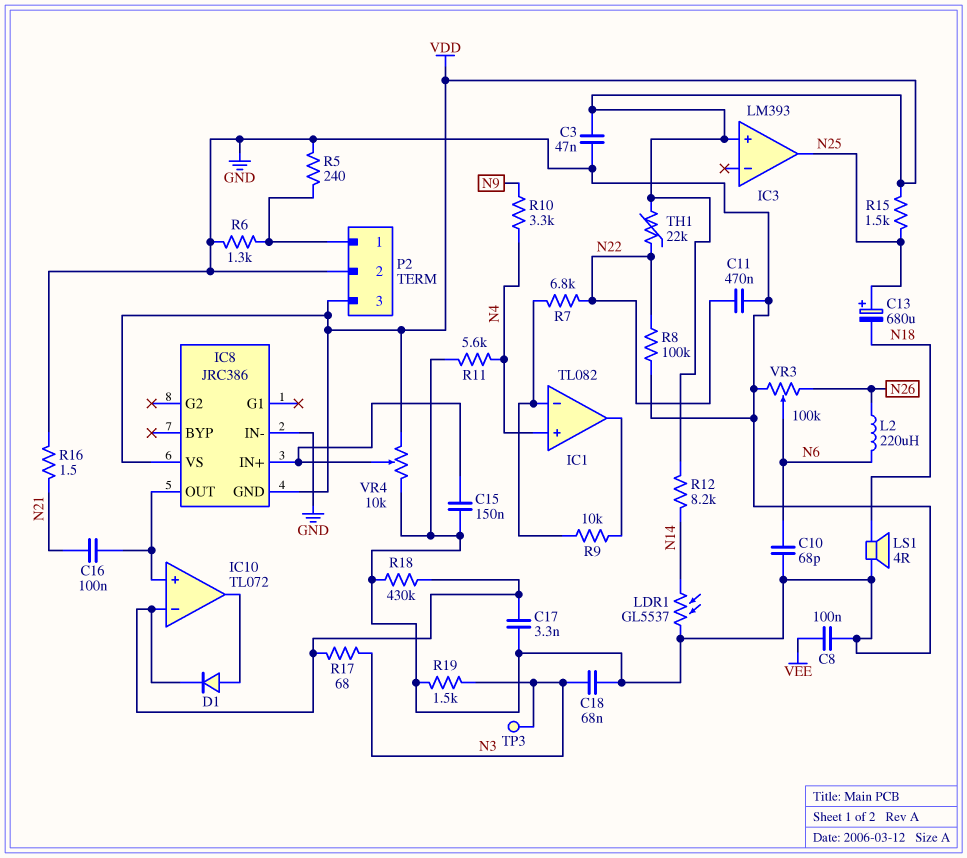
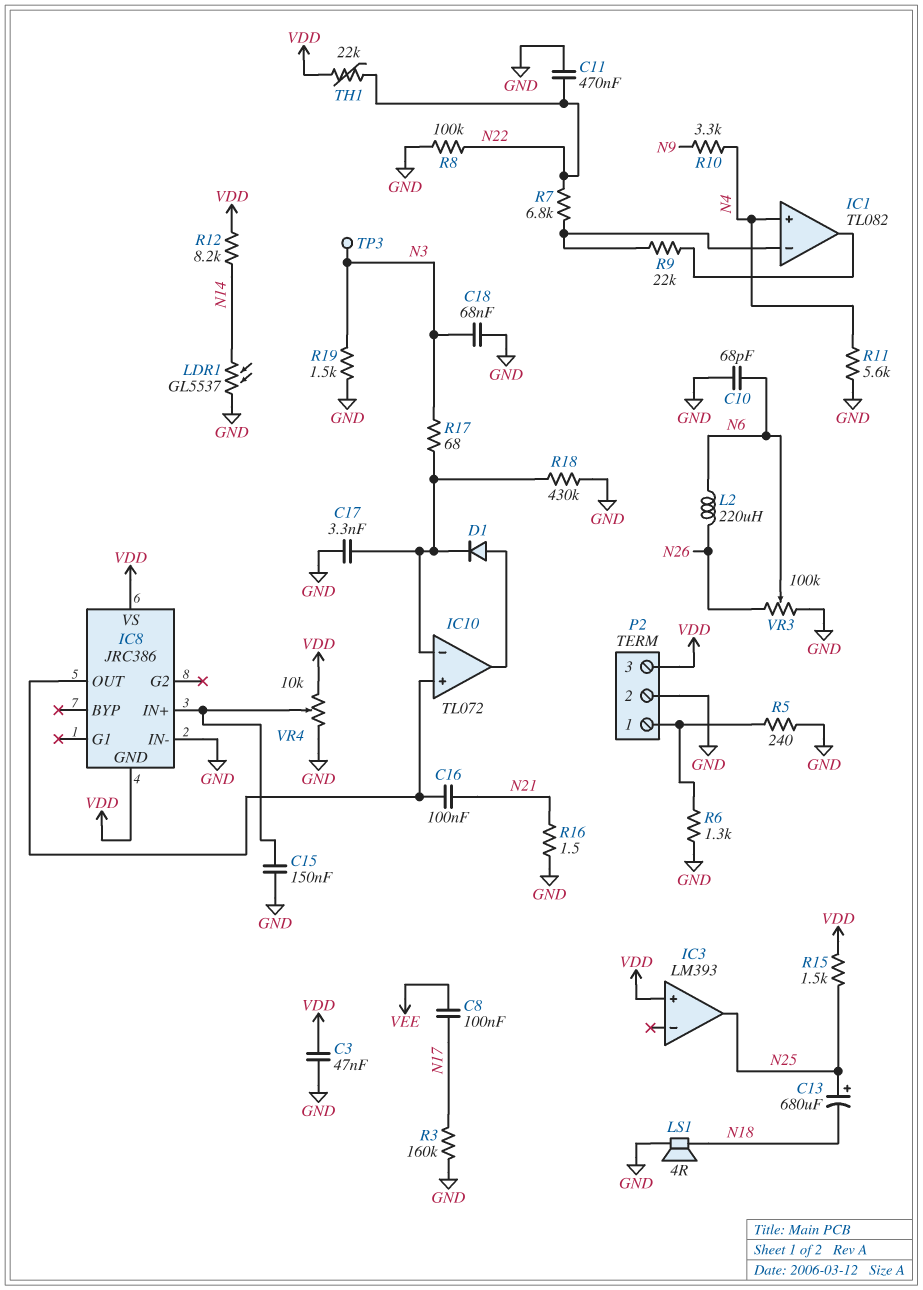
C8: 100nF (GND, VEE) -> 100nF (N17, VEE)
R3: none -> 160k (GND, N17)
R9: 10k (IC1/in-, IC1/out) -> 22k (IC1/in-, IC1/out)

